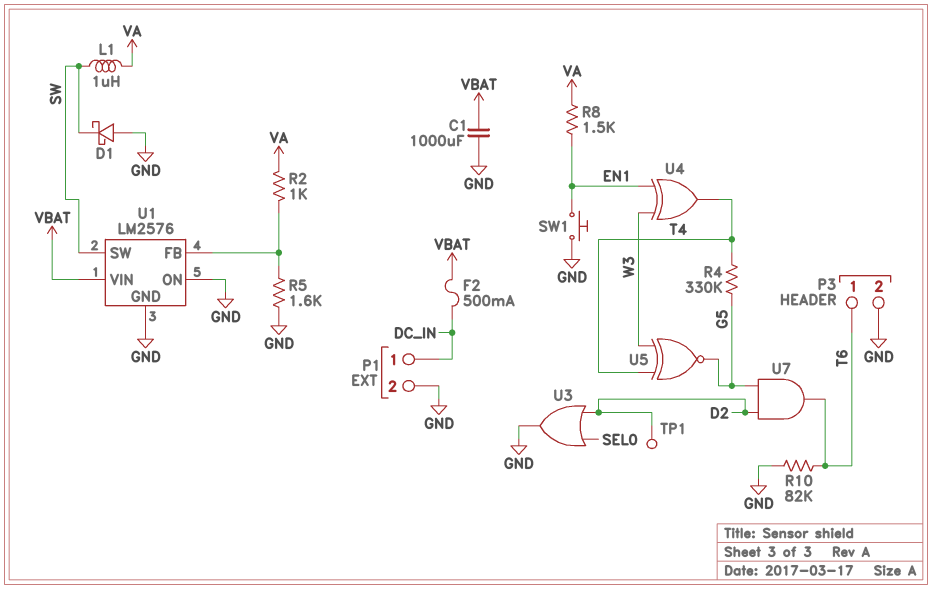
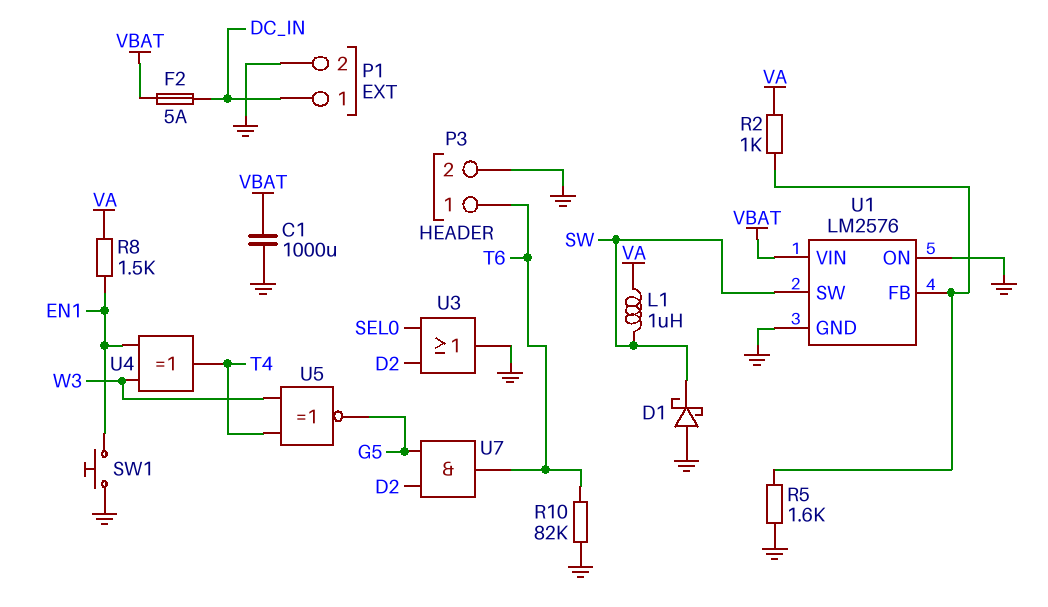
F2: 500mA (DC_IN, VBAT) -> 5A (DC_IN, VBAT)
R4: 330k (G5, T4) -> none
TP1: test point (D2) -> none

